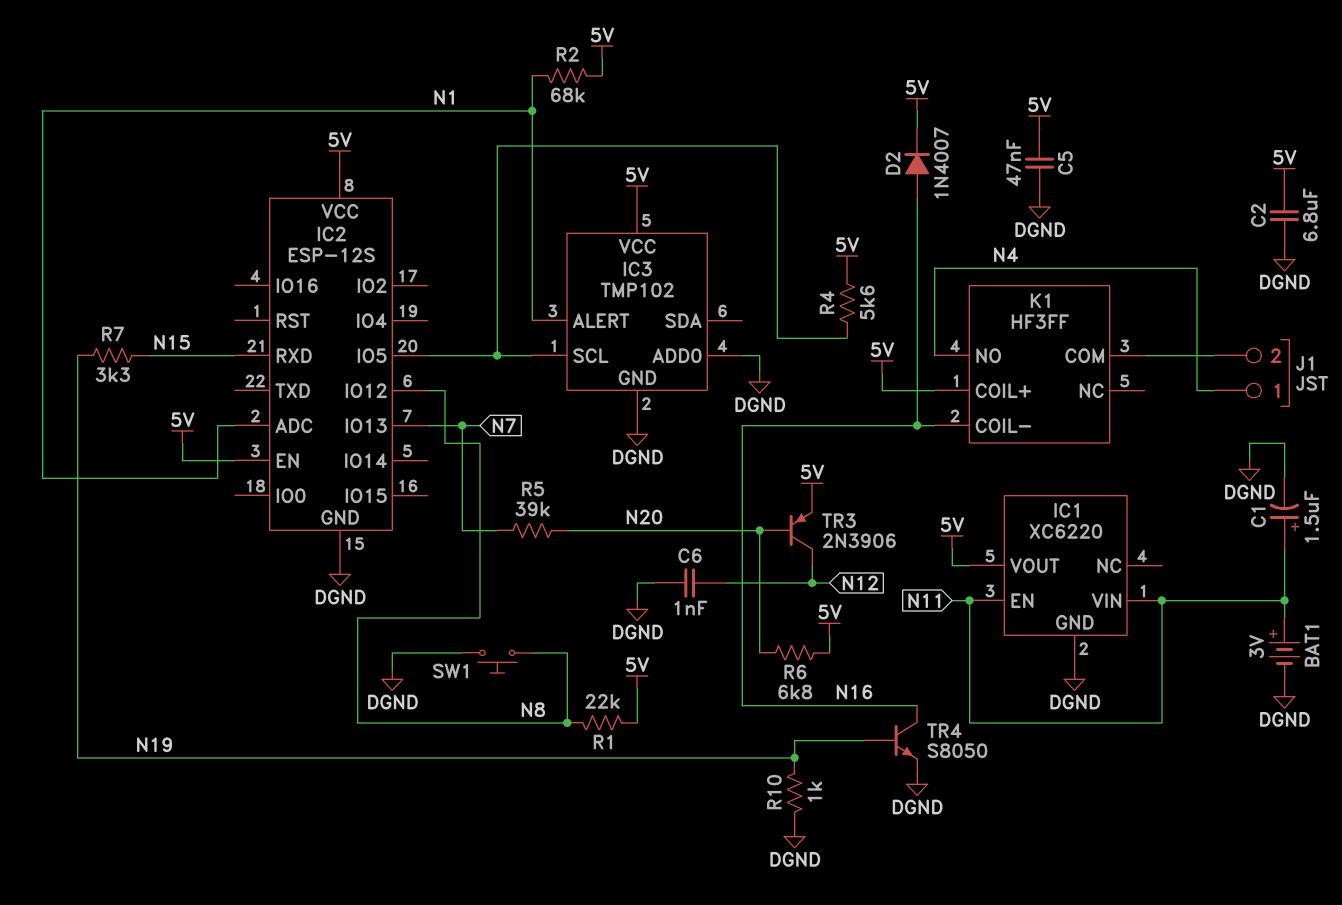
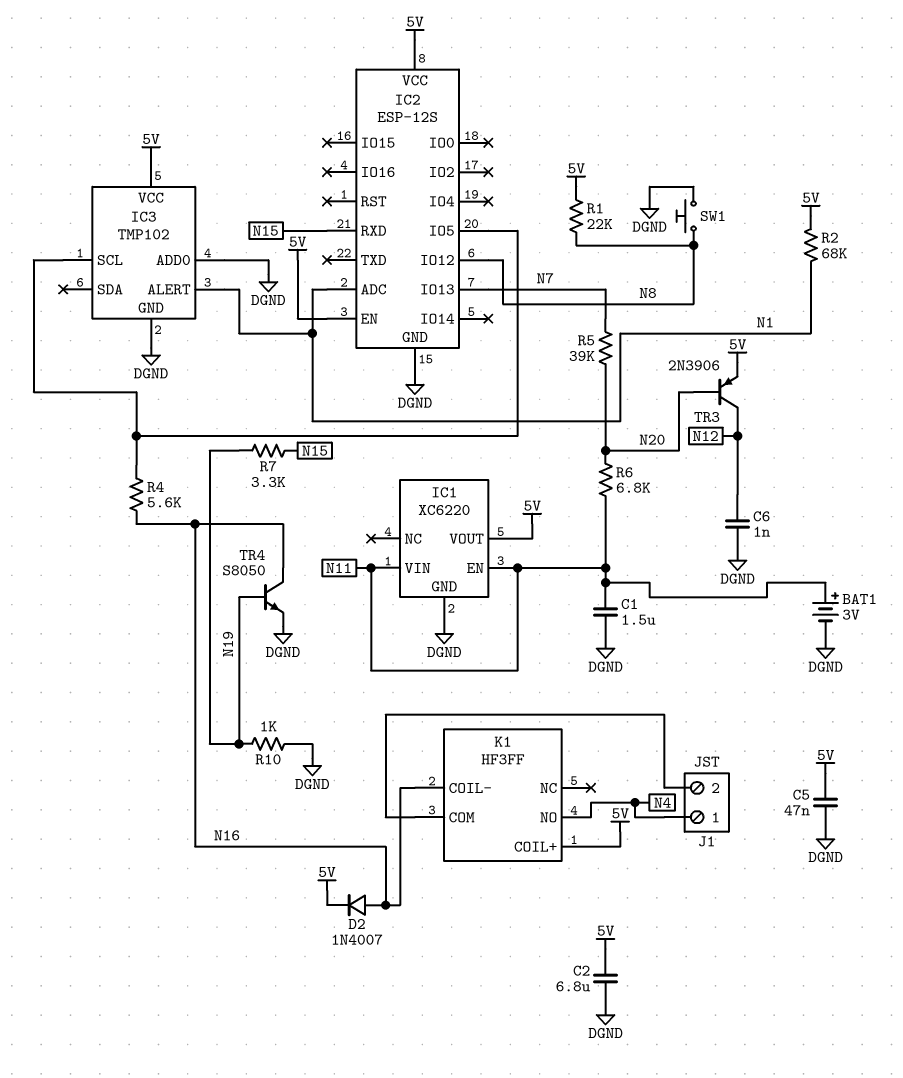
C1: 1.5uF (plus N11, minus DGND) -> 1.5uF (DGND, N11)
R4: 5.6k (5V, IC2/IO5) -> 5.6k (IC2/IO5, N16)
R6: 6.8k (5V, N20) -> 6.8k (N11, N20)

